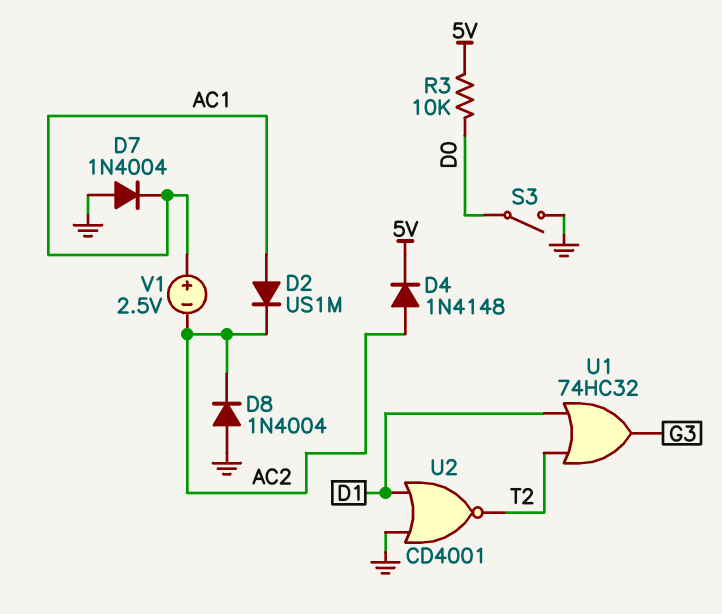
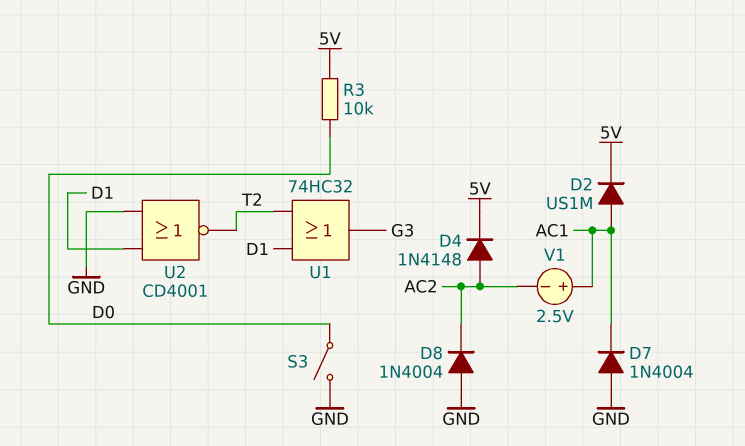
D2: diode US1M (A AC1, K AC2) -> diode US1M (A AC1, K 5V)

